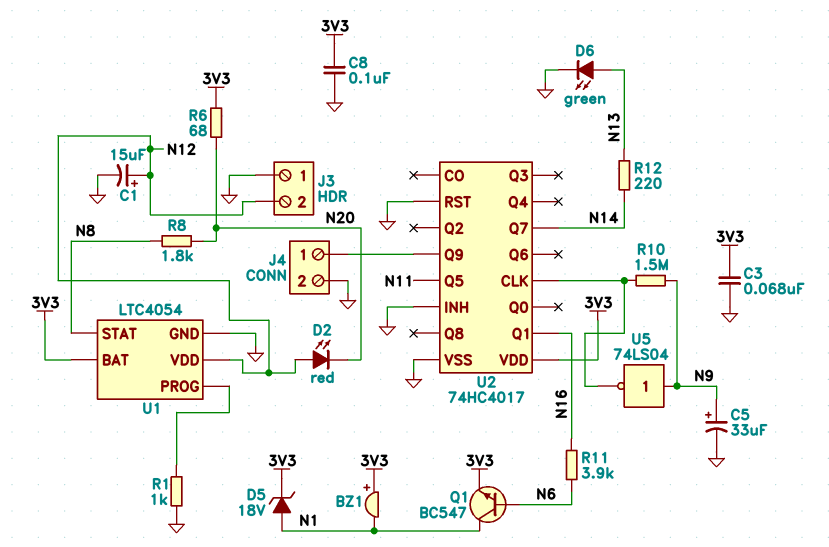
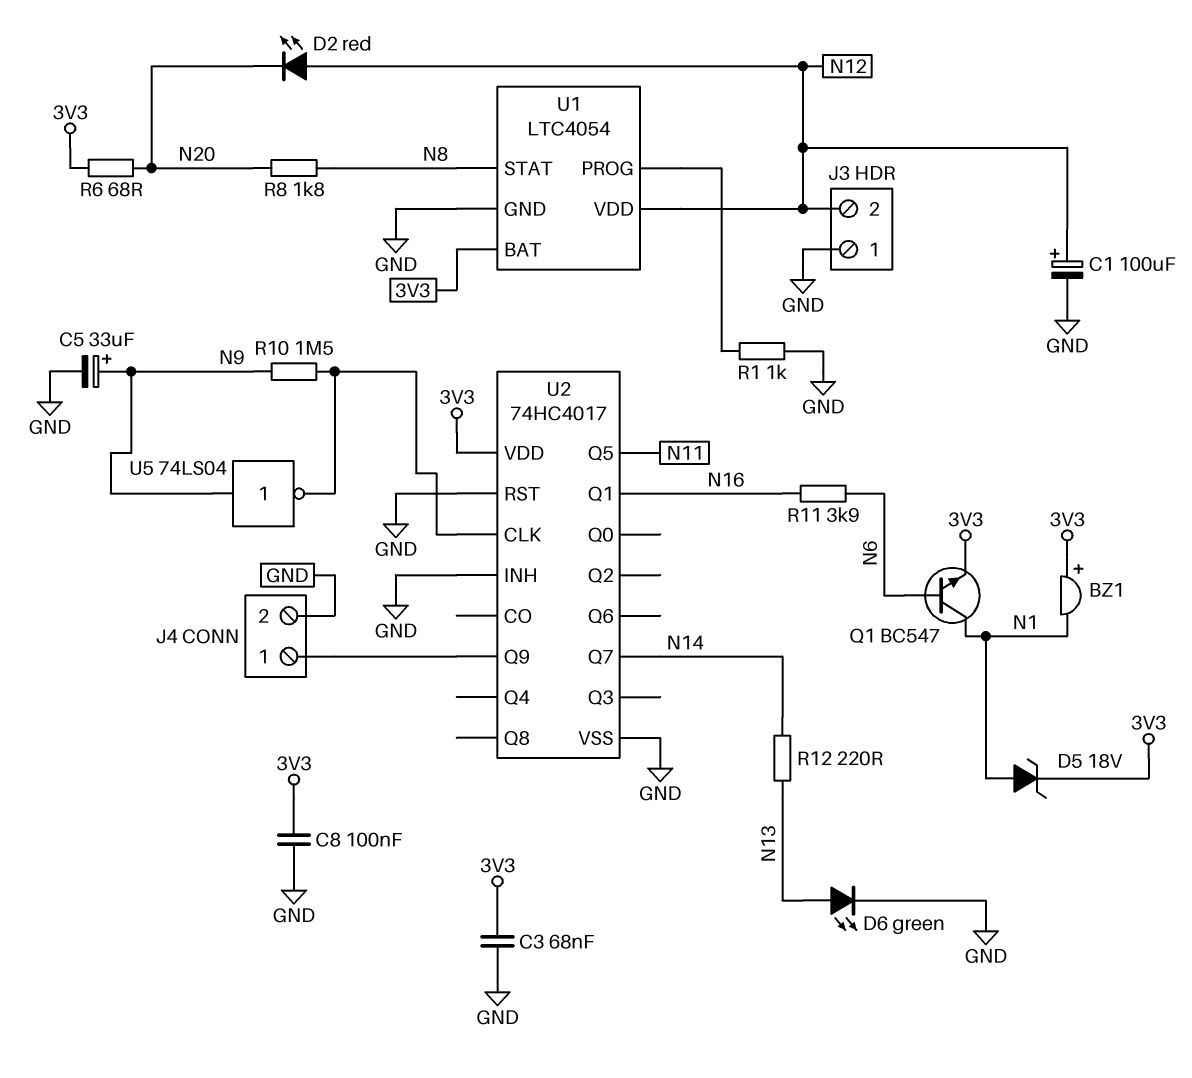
C1: 15uF (plus N12, minus GND) -> 100uF (plus N12, minus GND)

